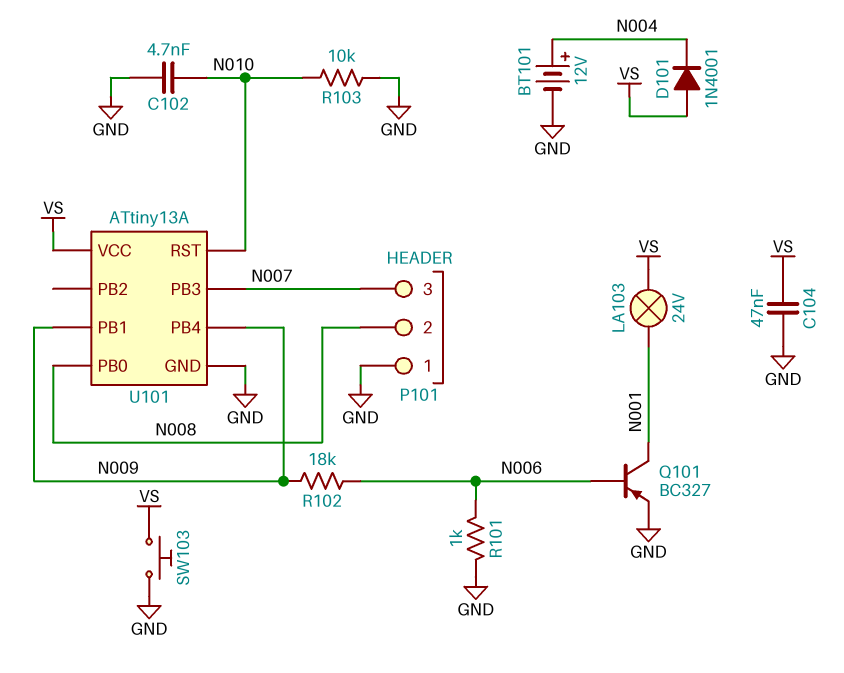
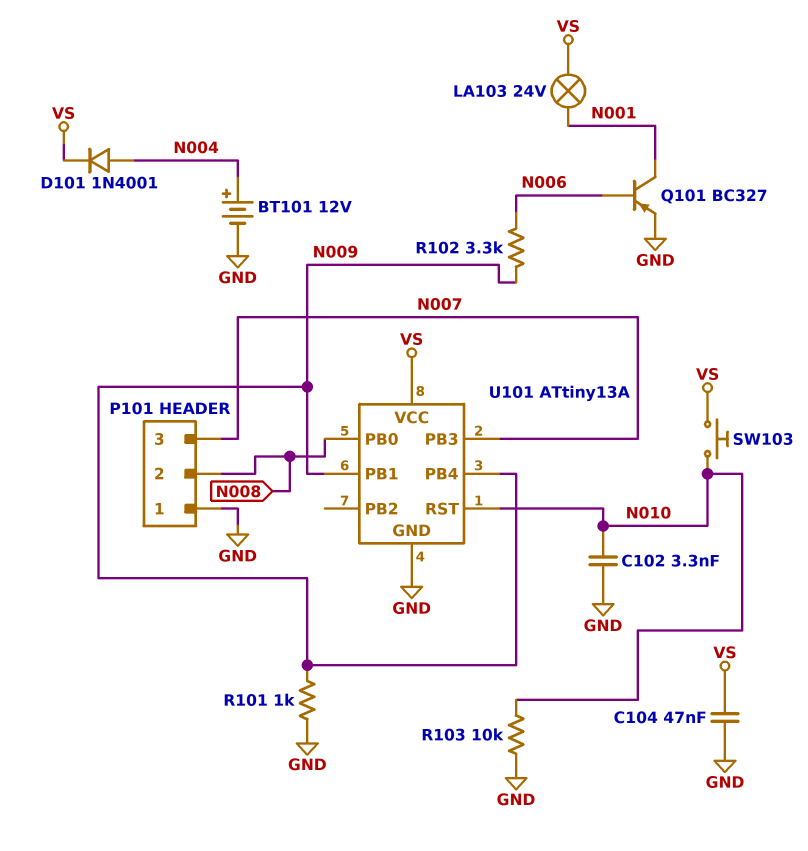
C102: 4.7nF (GND, N010) -> 3.3nF (GND, N010)
D101: diode 1N4001 (A VS, K N004) -> diode 1N4001 (A N004, K VS)
R101: 1k (GND, N006) -> 1k (GND, N009)
R102: 18k (N006, N009) -> 3.3k (N006, N009)
SW103: button (GND, VS) -> button (N010, VS)

